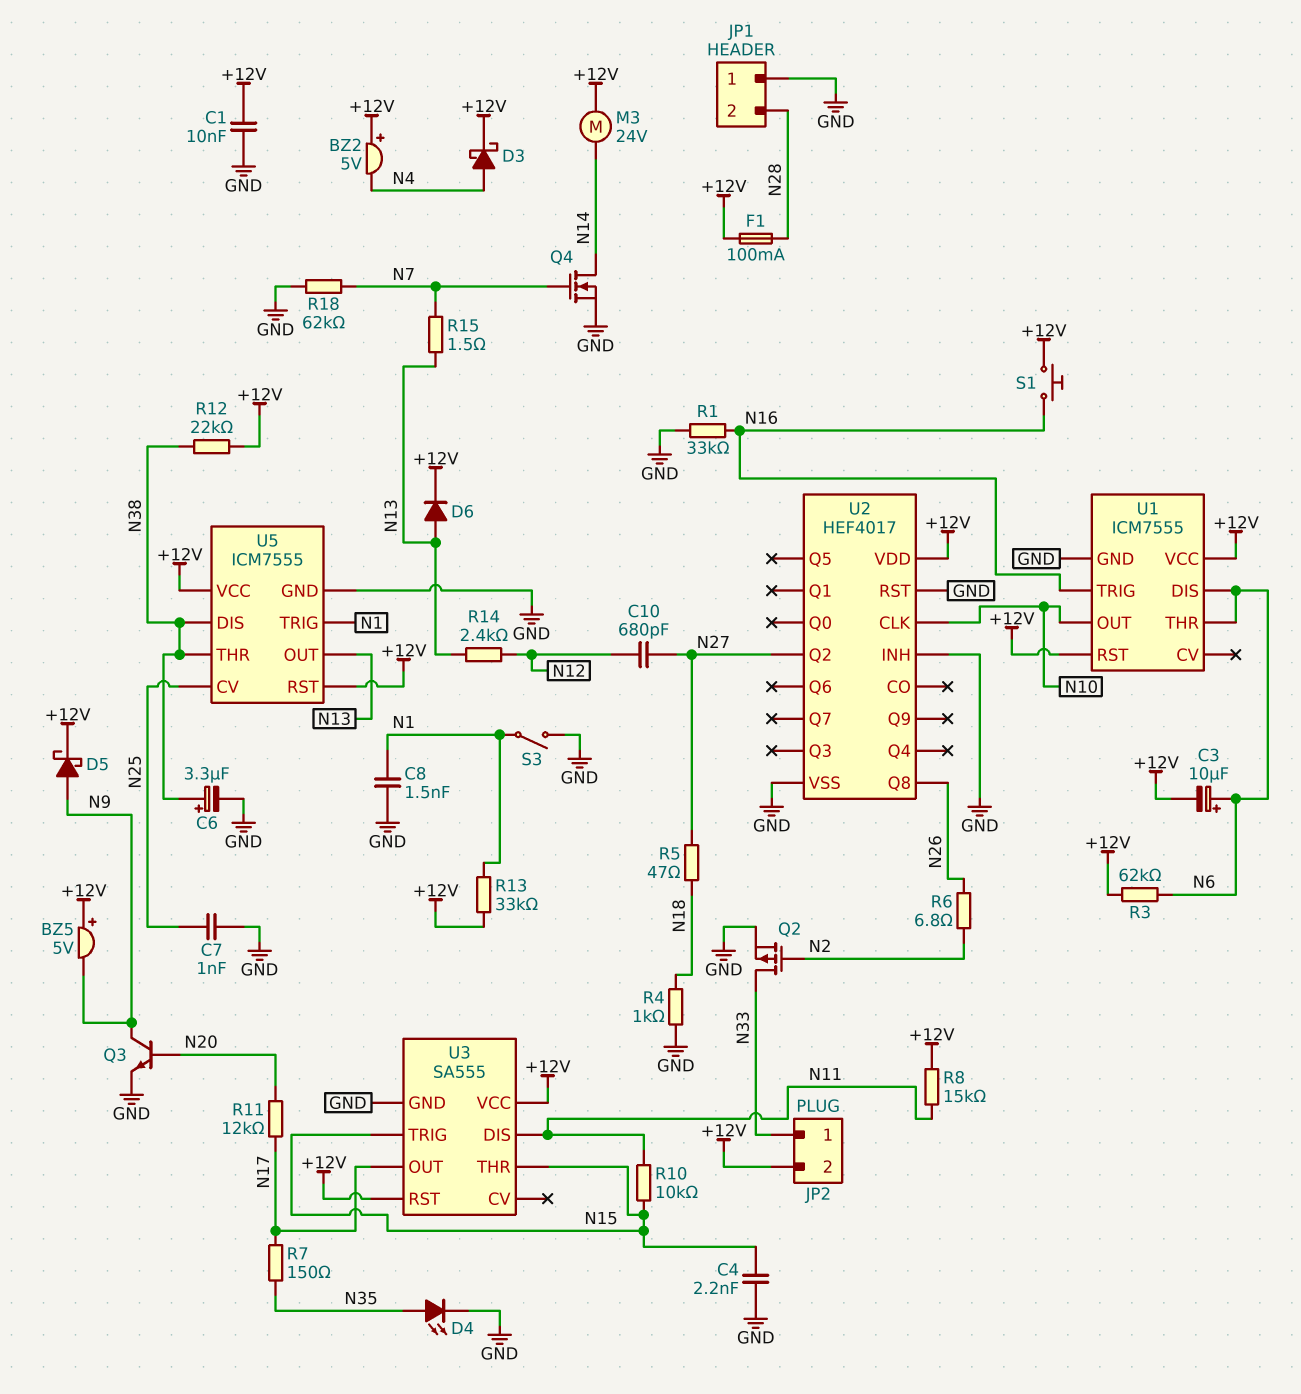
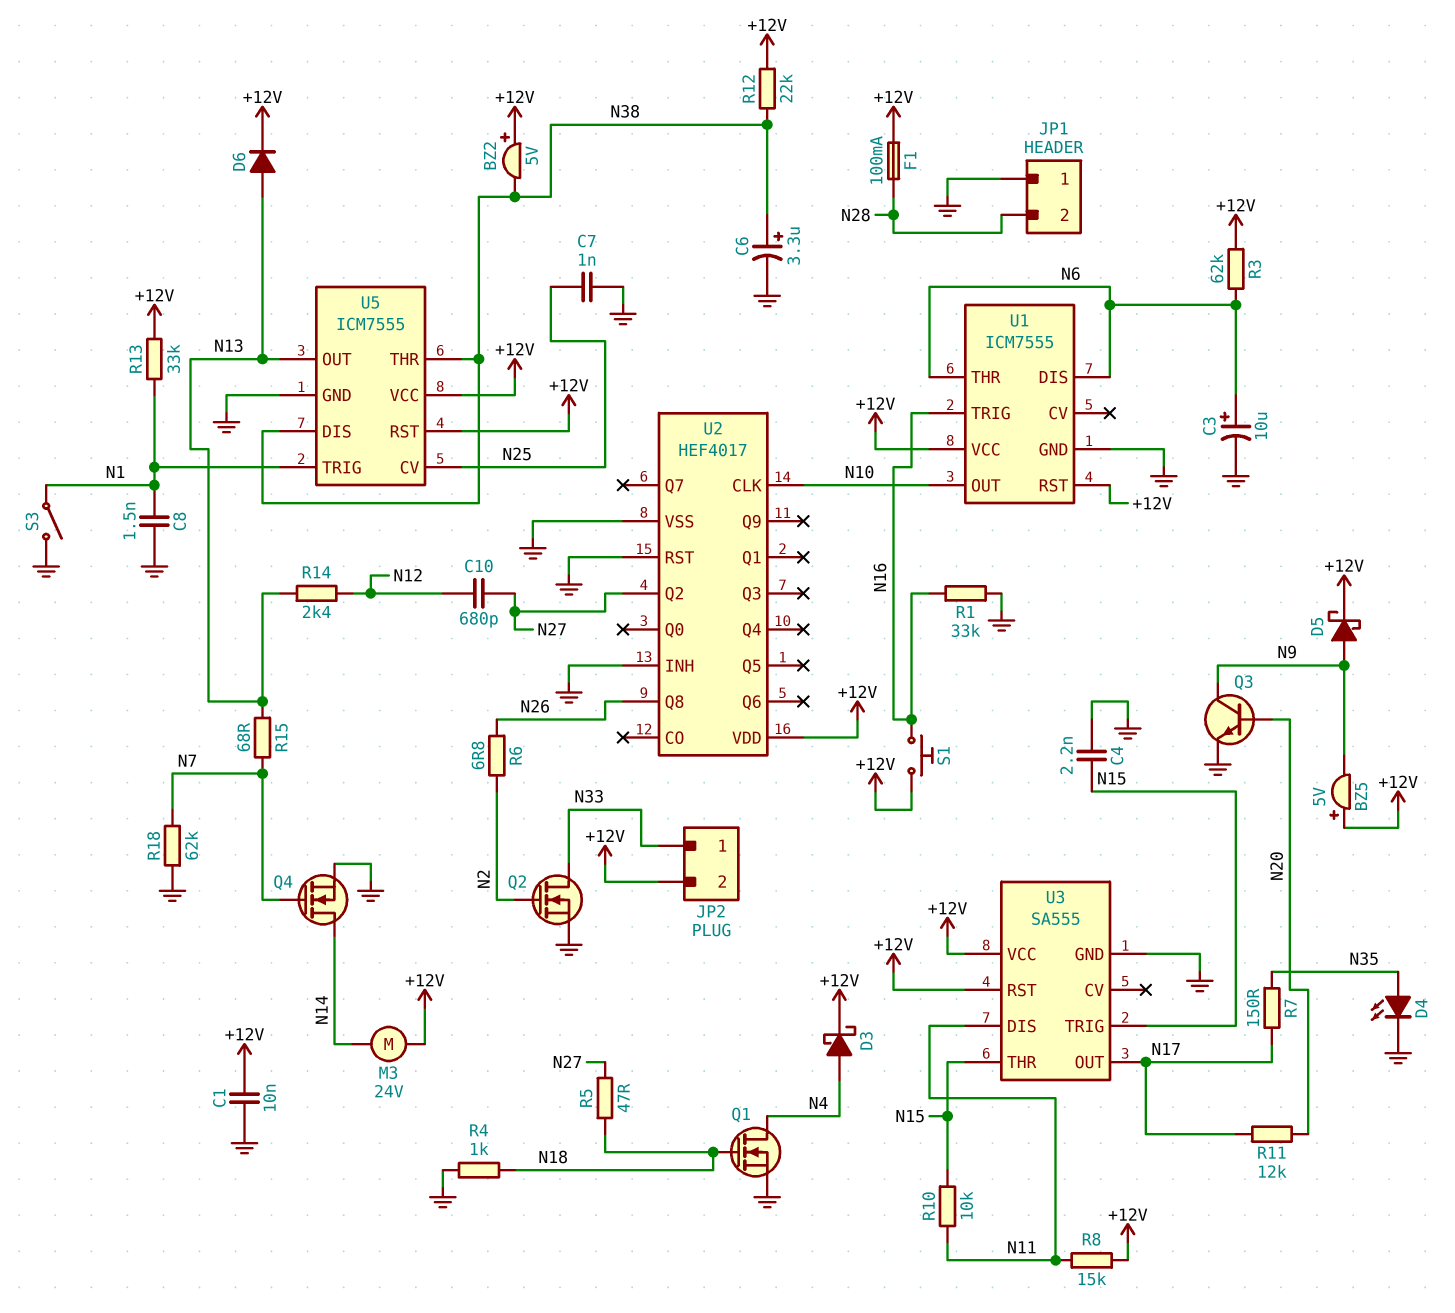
BZ2: buzzer 5V (plus +12V, minus N4) -> buzzer 5V (plus +12V, minus N38)
C3: 10uF (plus N6, minus +12V) -> 10uF (plus N6, minus GND)
Q1: none -> NMOS (G N18, D N4, S GND)
Q2: PMOS (G N2, D N33, S GND) -> NMOS (G N2, D N33, S GND)
R15: 1.5 (N7, N13) -> 68 (N7, N13)

